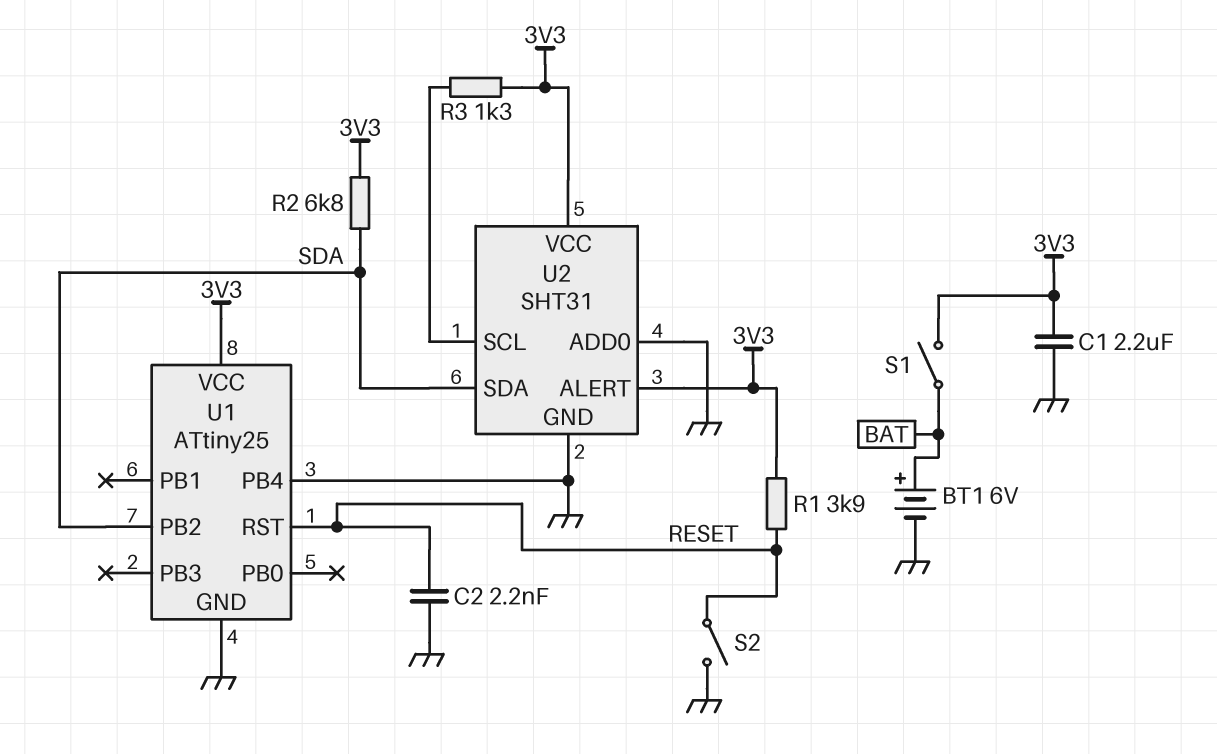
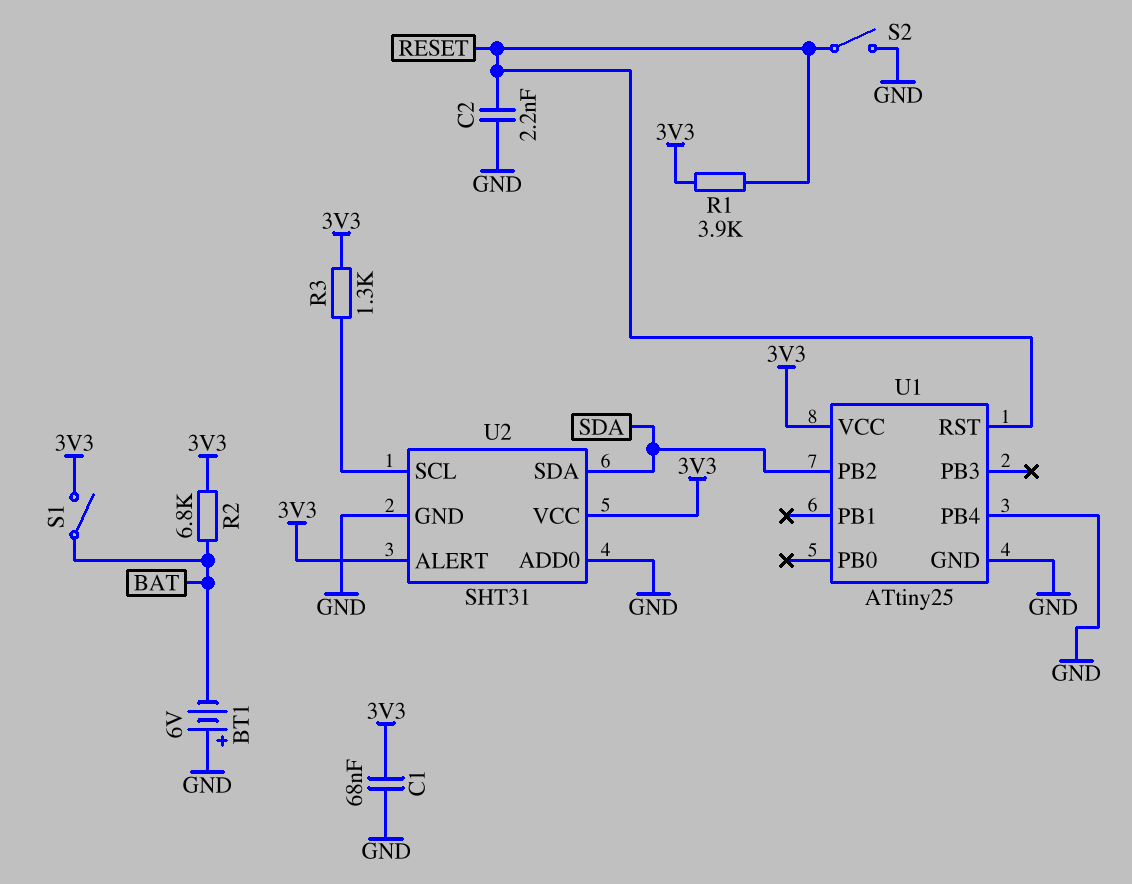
BT1: 6V (plus BAT, minus GND) -> 6V (plus GND, minus BAT)
C1: 2.2uF (3V3, GND) -> 68nF (3V3, GND)
R2: 6.8k (3V3, SDA) -> 6.8k (3V3, BAT)

